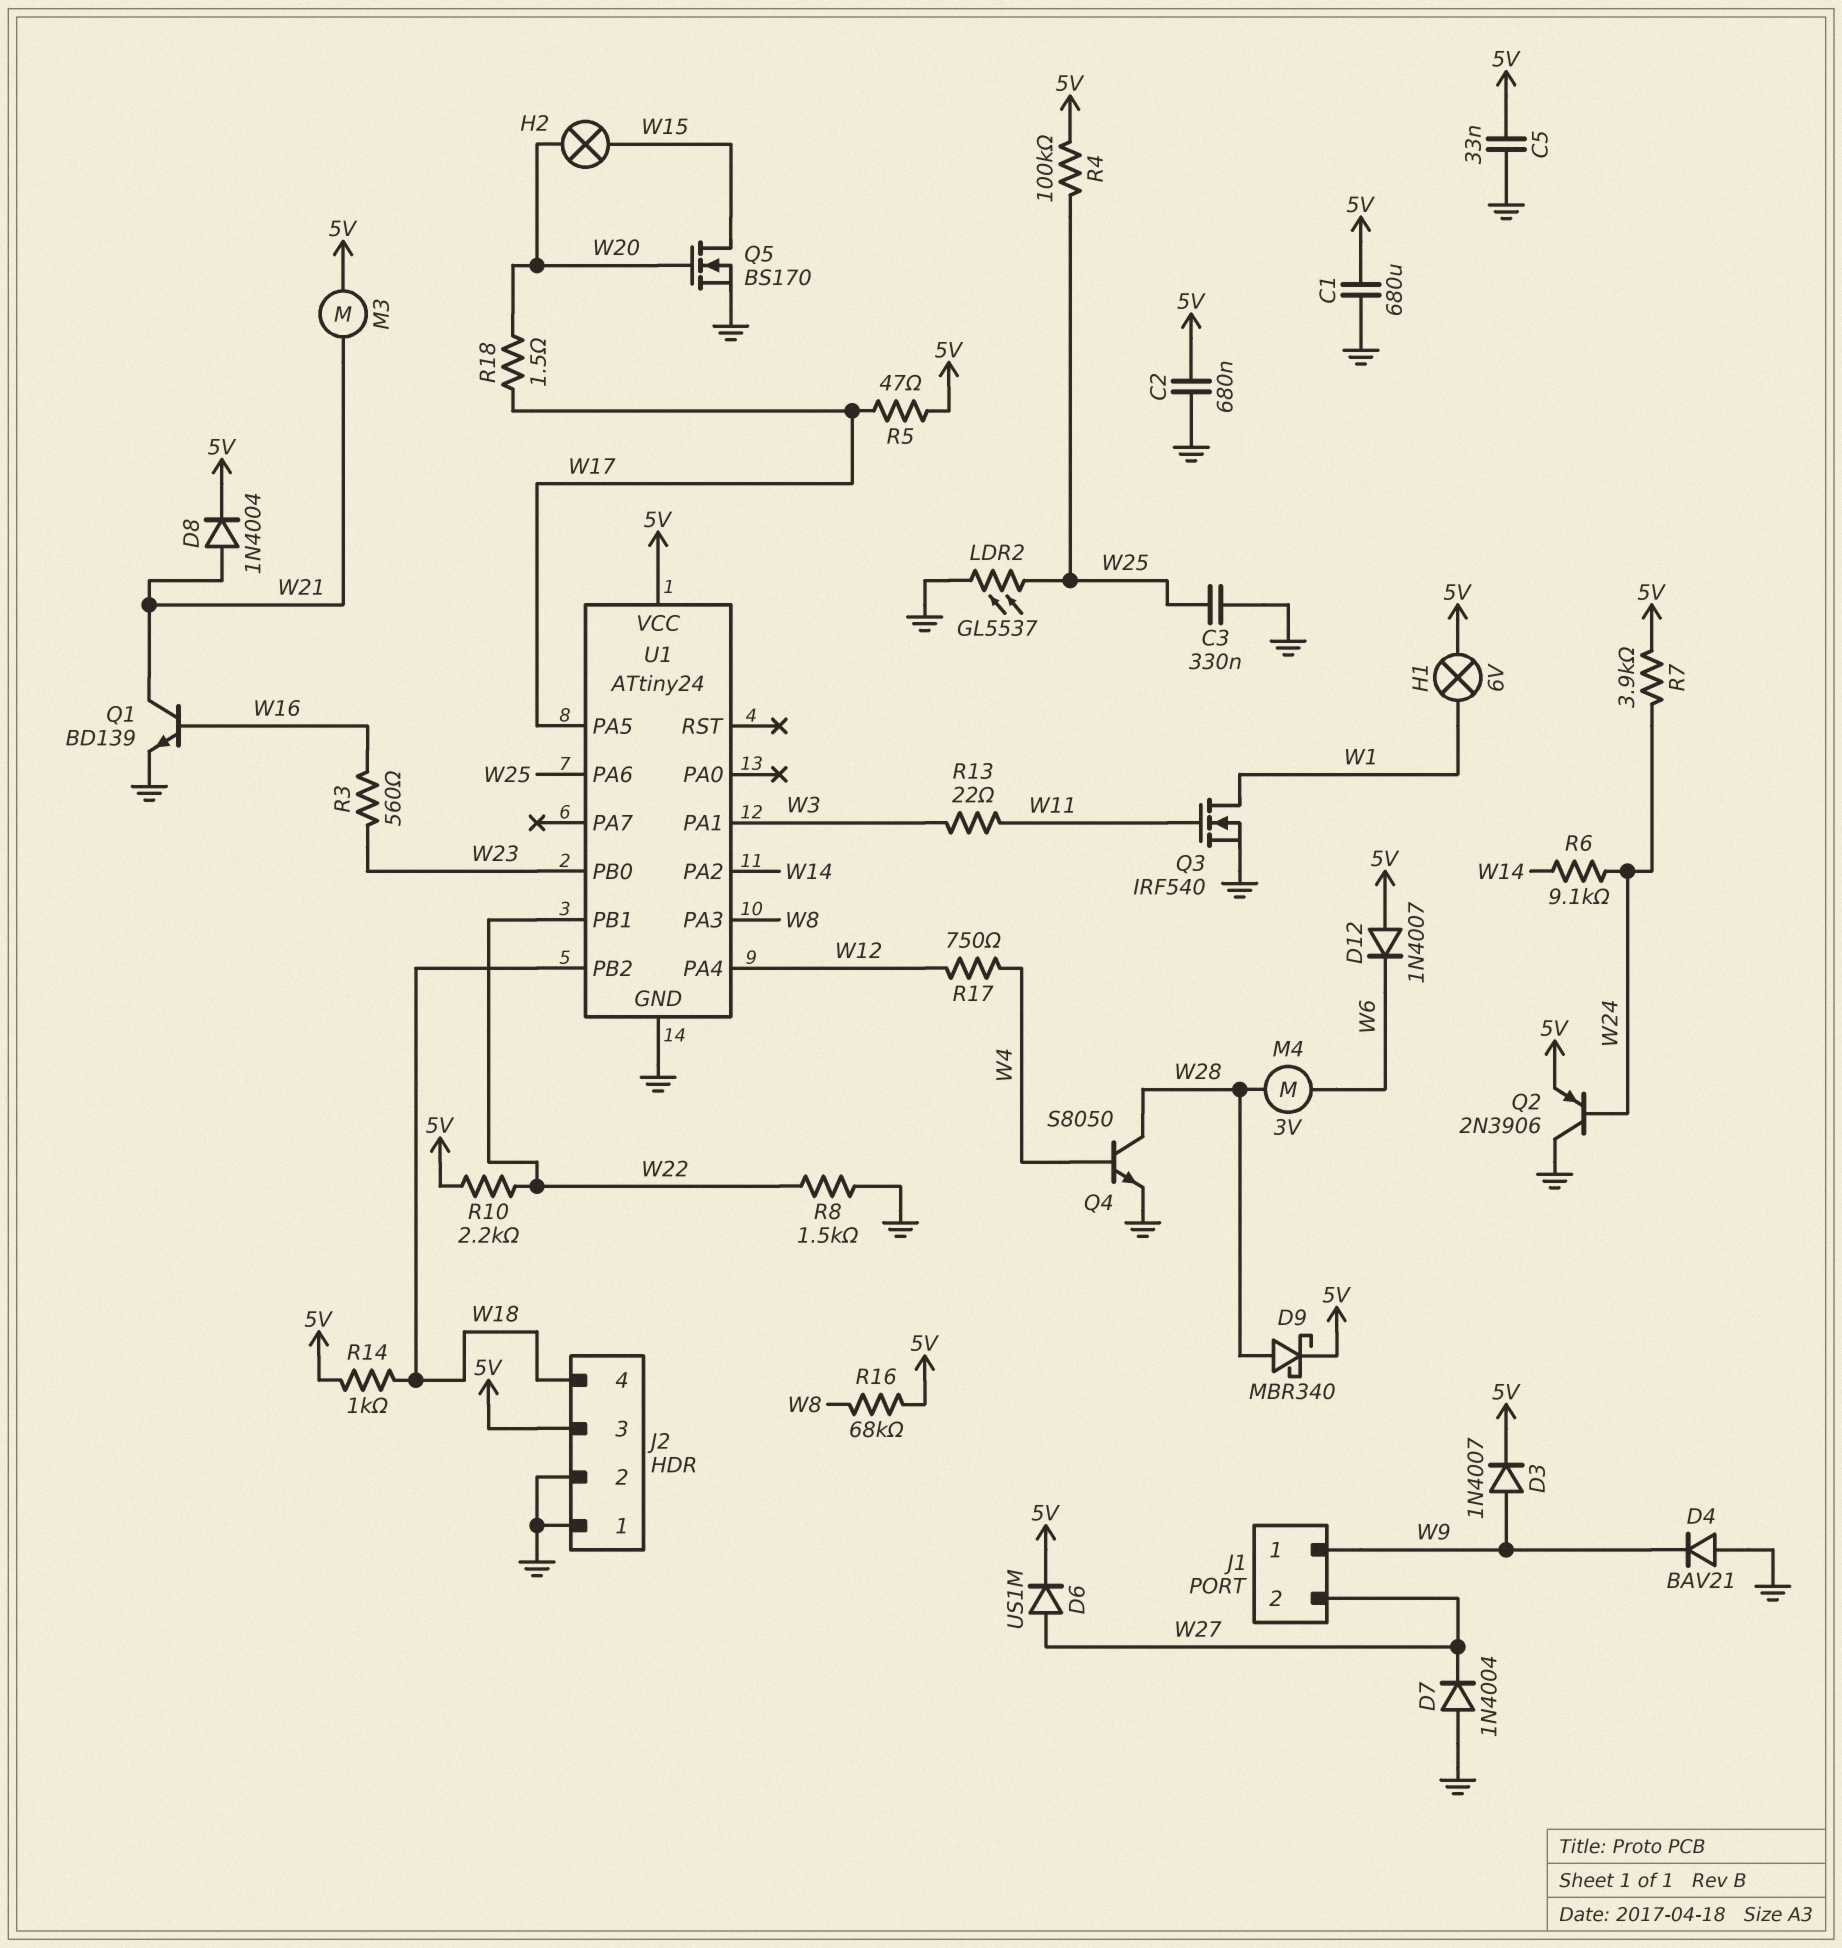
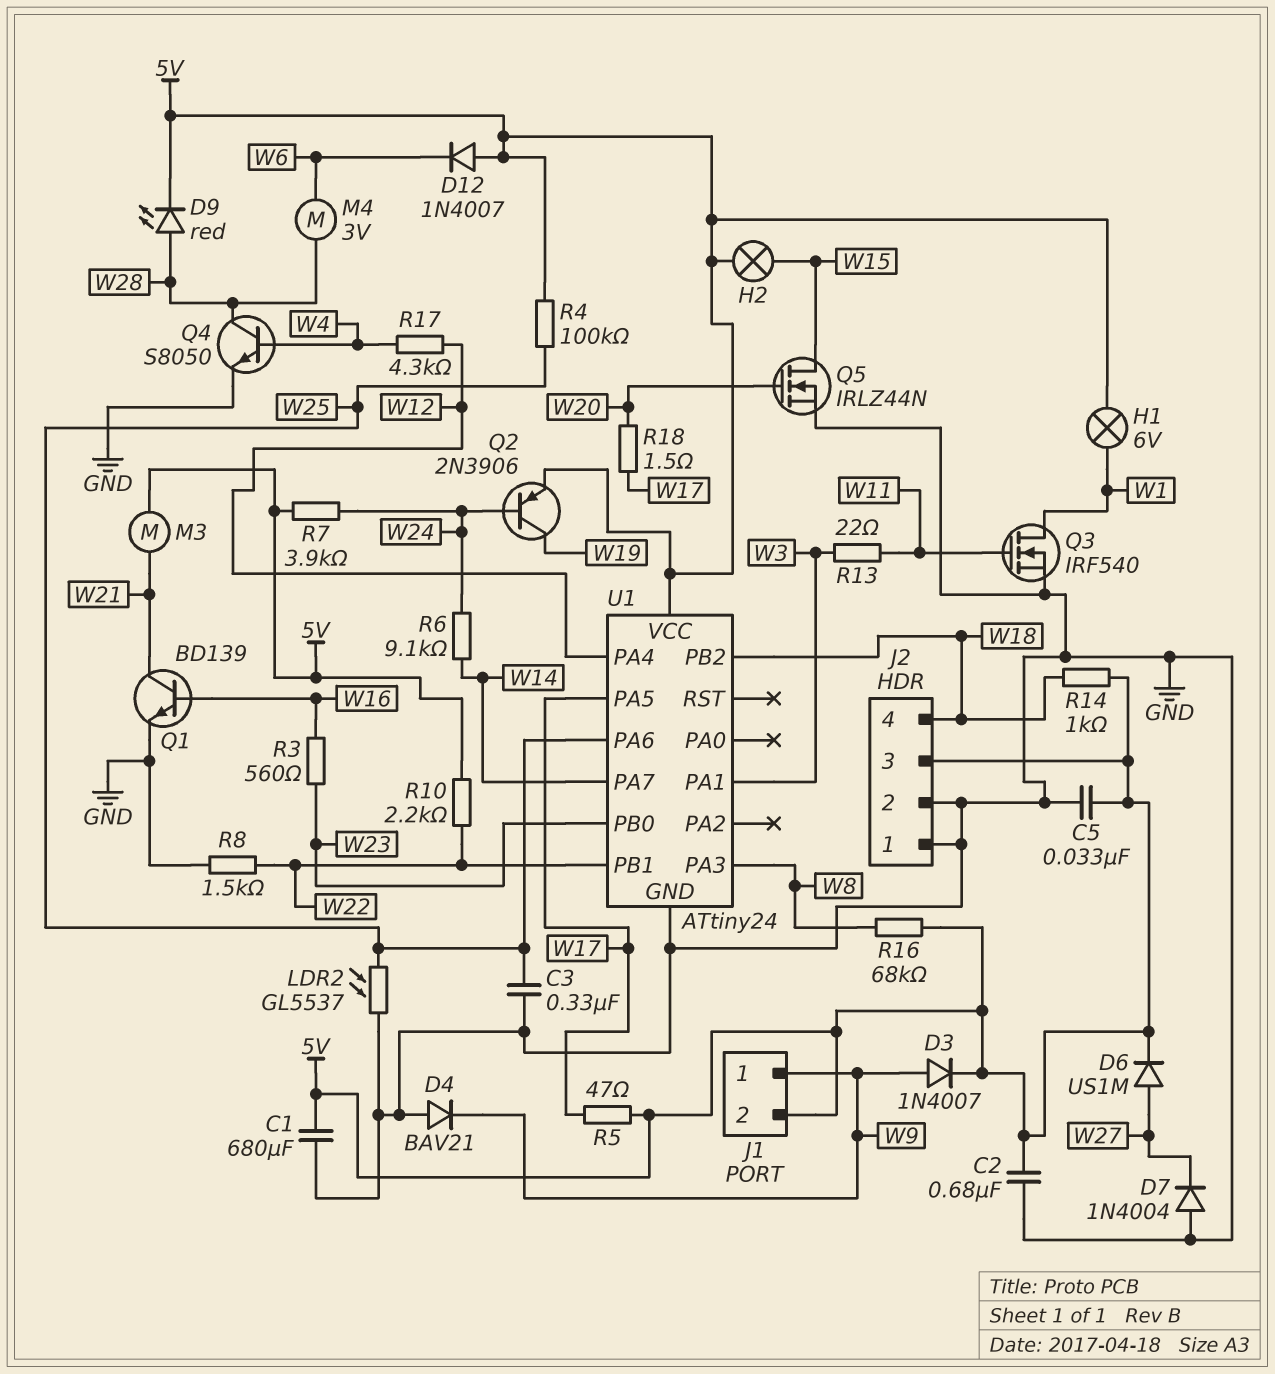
D8: diode 1N4004 (A W21, K 5V) -> none
D9: schottky MBR340 (A W28, K 5V) -> LED red (A W28, K 5V)
H2: lamp (W15, W20) -> lamp (5V, W15)
J1 pin 2: W27 -> 5V
Q2: PNP 2N3906 (B W24, C GND, E 5V) -> PNP 2N3906 (B W24, C W19, E 5V)
Q5: NMOS BS170 (G W20, D W15, S GND) -> NMOS IRLZ44N (G W20, D W15, S GND)
R17: 750 (W4, W12) -> 4.3k (W4, W12)
U1 pin PA2: W14 -> none
U1 pin PA7: none -> W14

